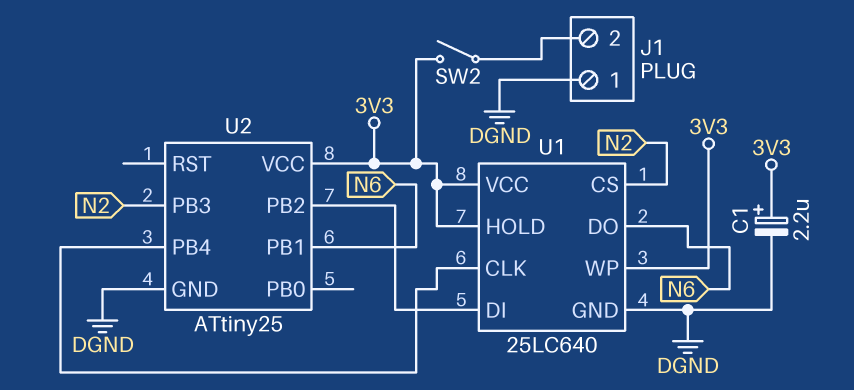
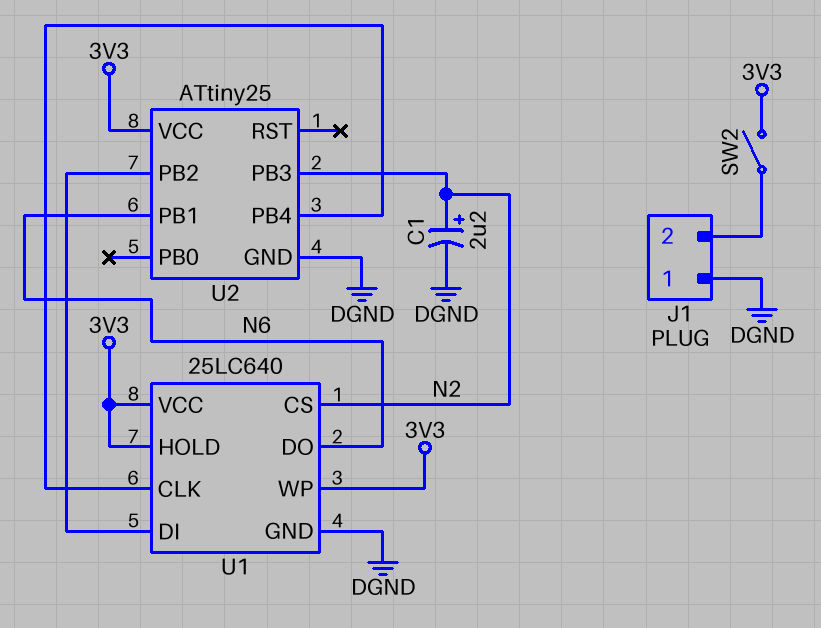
C1: 2.2uF (plus 3V3, minus DGND) -> 2.2uF (plus N2, minus DGND)

